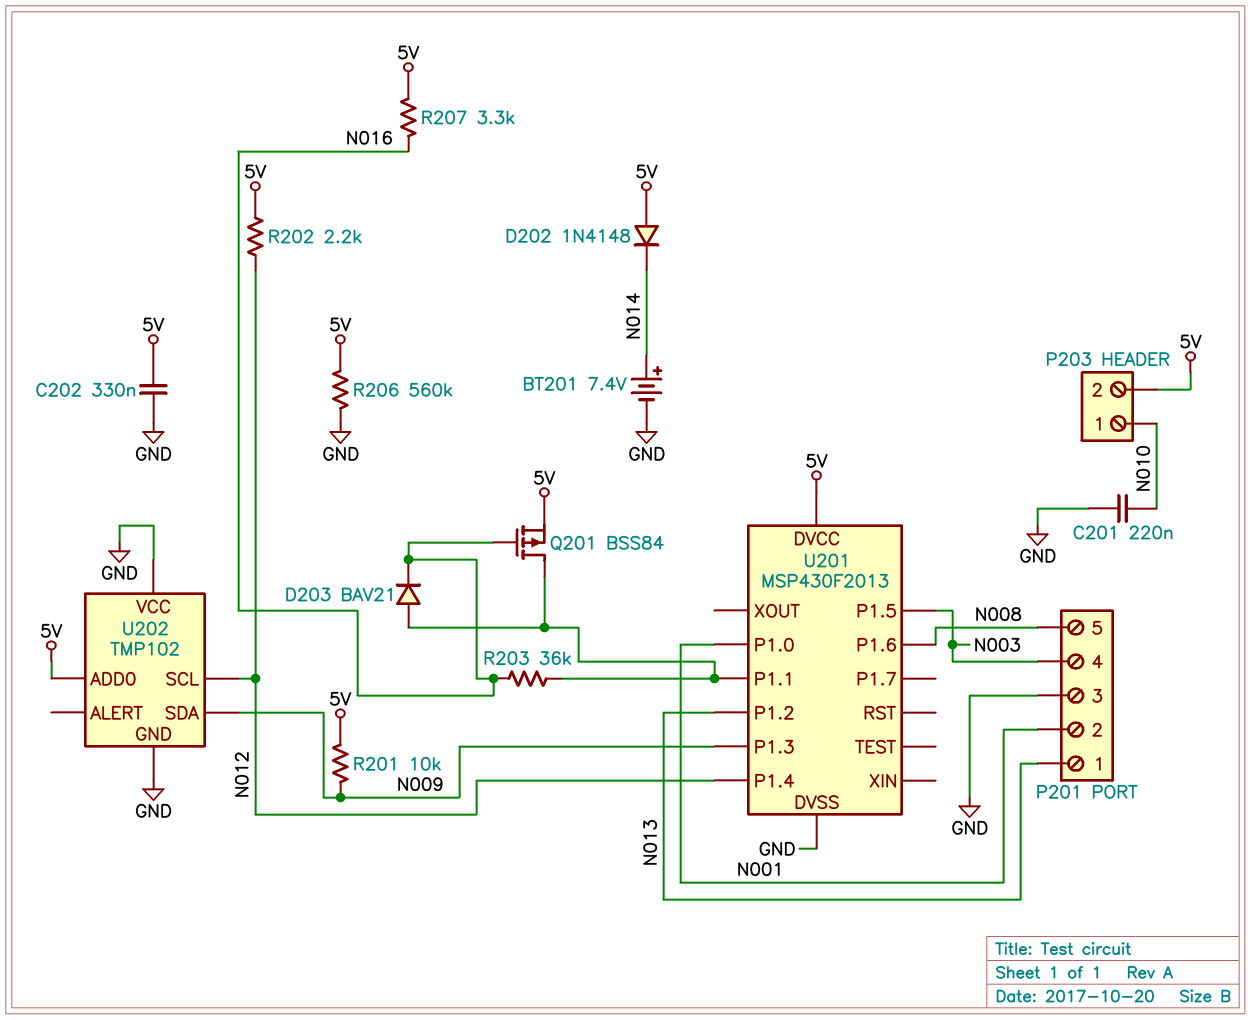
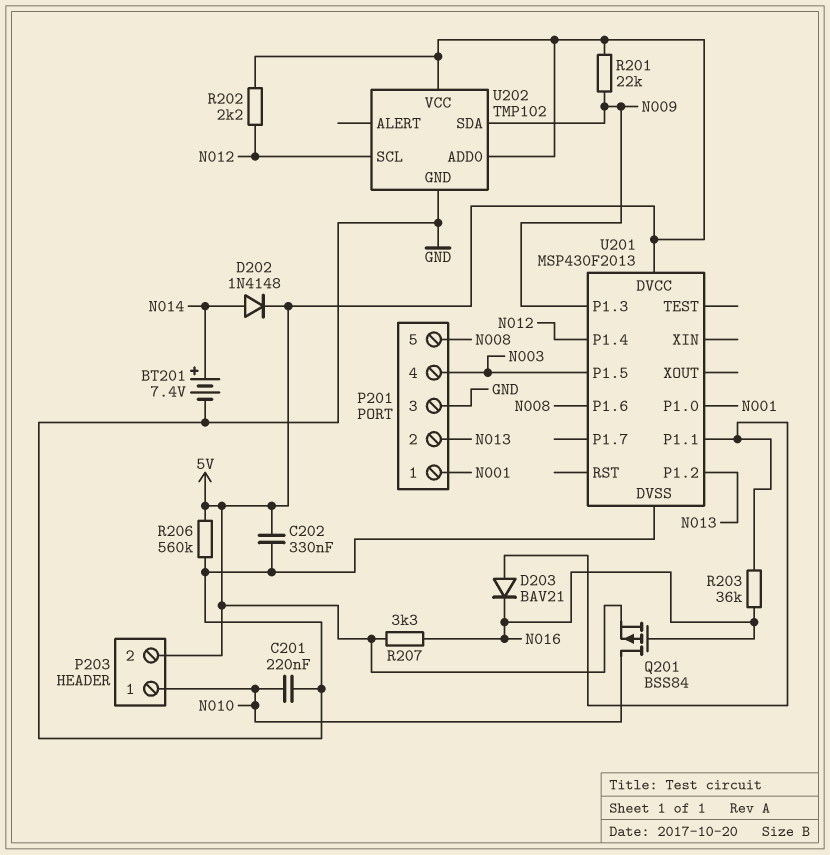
D202: diode 1N4148 (A 5V, K N014) -> diode 1N4148 (A N014, K 5V)
P201 pin 1: N013 -> N001
P201 pin 2: N001 -> N013
Q201: PMOS BSS84 (G N016, D U201/P1.1, S 5V) -> PMOS BSS84 (G N016, D N010, S 5V)
R201: 10k (5V, N009) -> 22k (5V, N009)
U202 pin VCC: GND -> 5V

